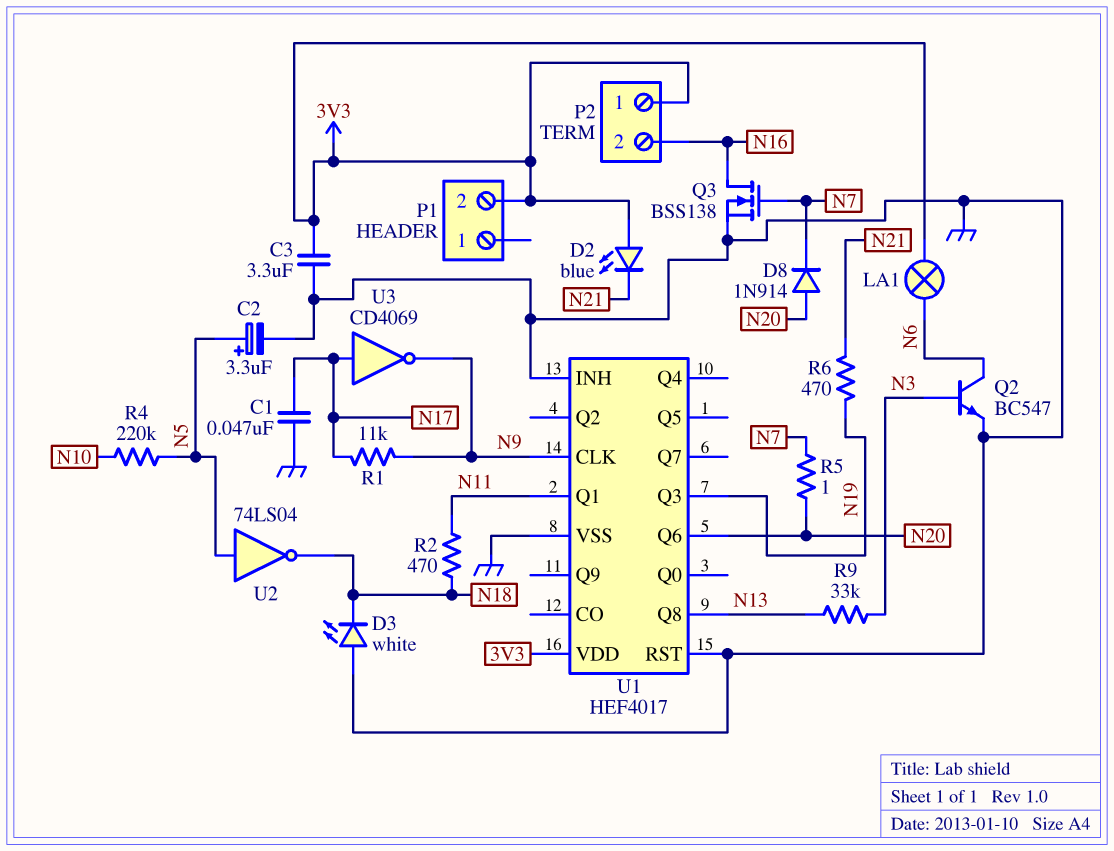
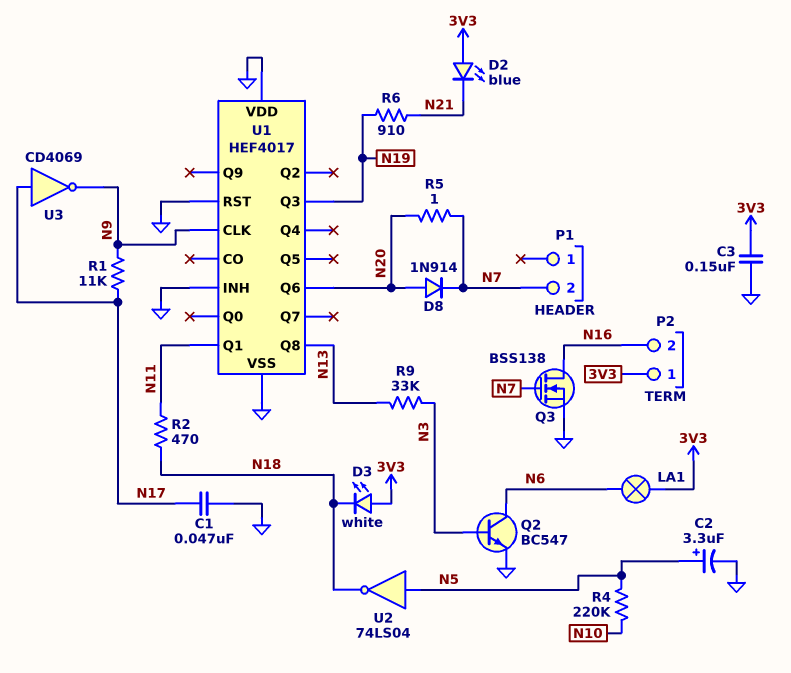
C3: 3.3uF (3V3, GND) -> 150nF (3V3, GND)
D3: LED white (A GND, K N18) -> LED white (A 3V3, K N18)
P1 pin 2: 3V3 -> N7
R6: 470 (N19, N21) -> 910 (N19, N21)
U1 pin VDD: 3V3 -> GND

